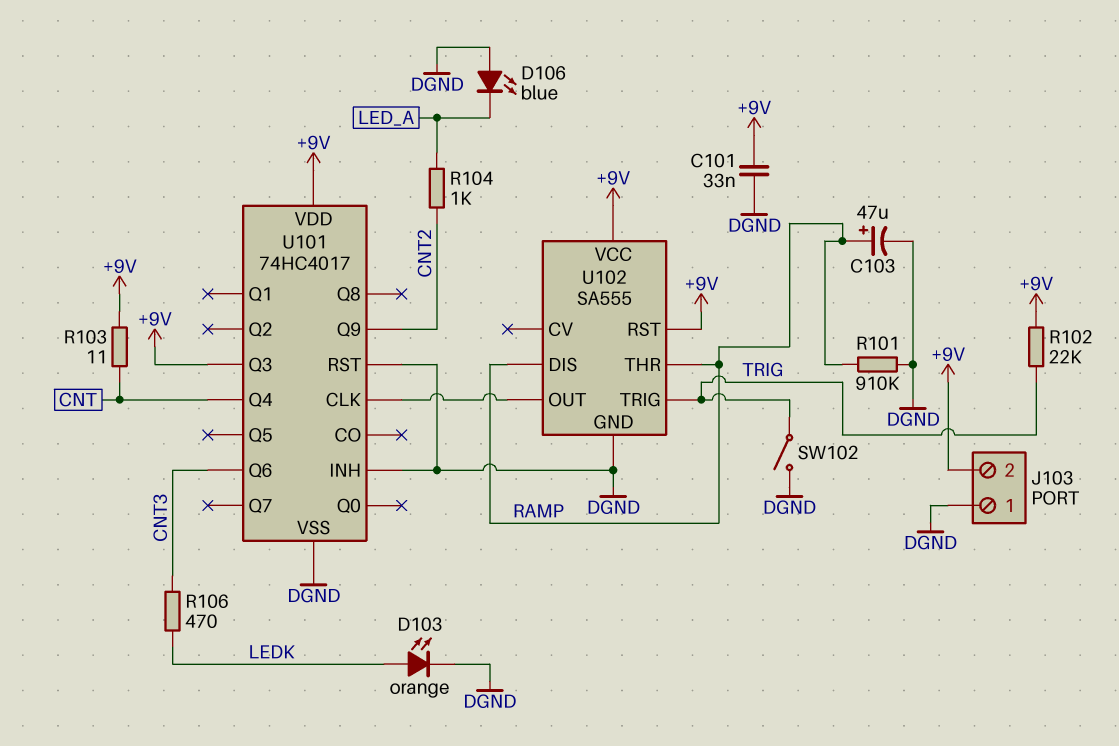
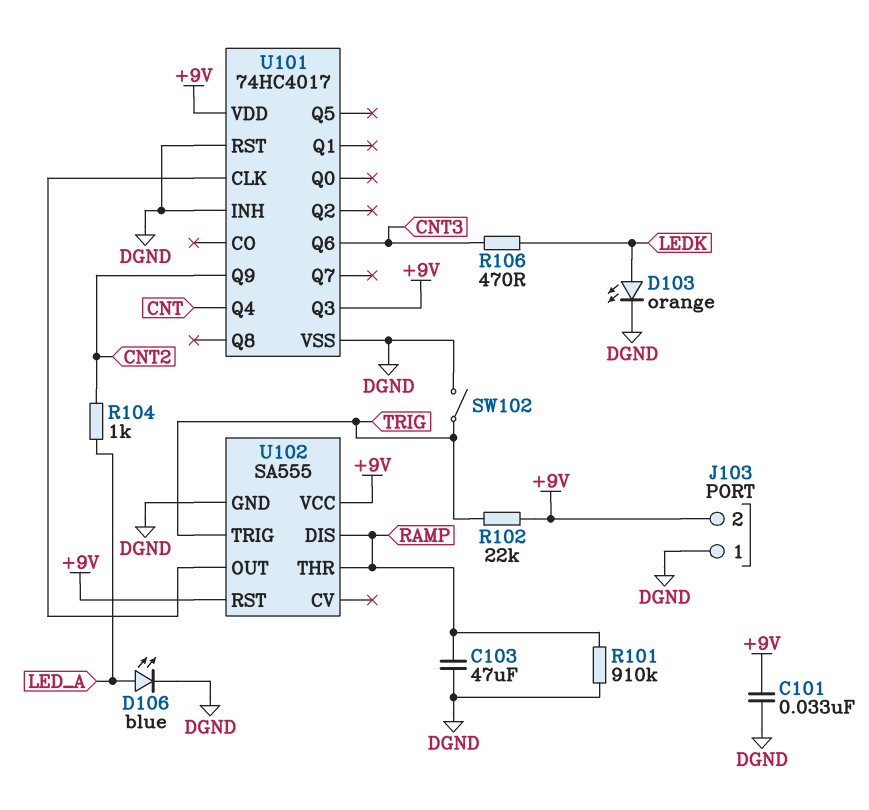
C103: 47uF (plus RAMP, minus DGND) -> 47uF (DGND, RAMP)
D106: LED blue (A DGND, K LED_A) -> LED blue (A LED_A, K DGND)
R103: 11 (+9V, CNT) -> none

